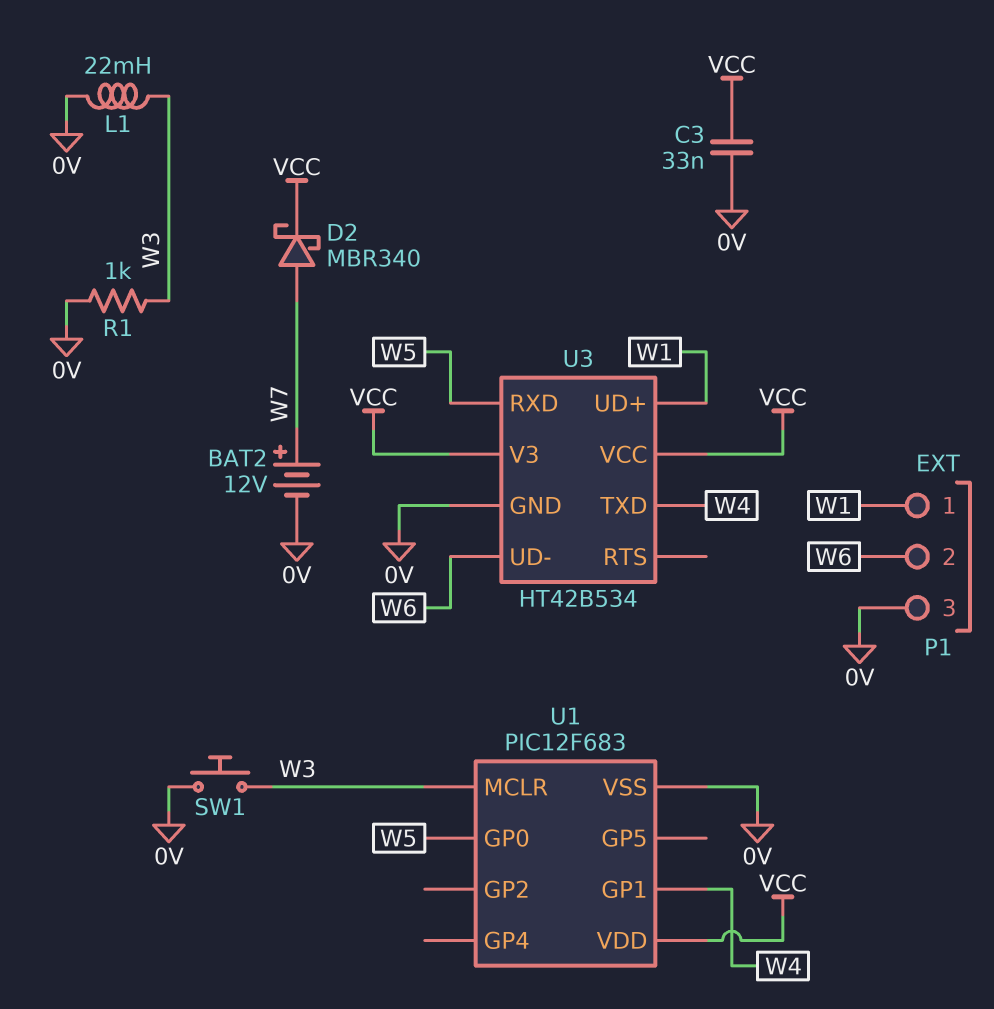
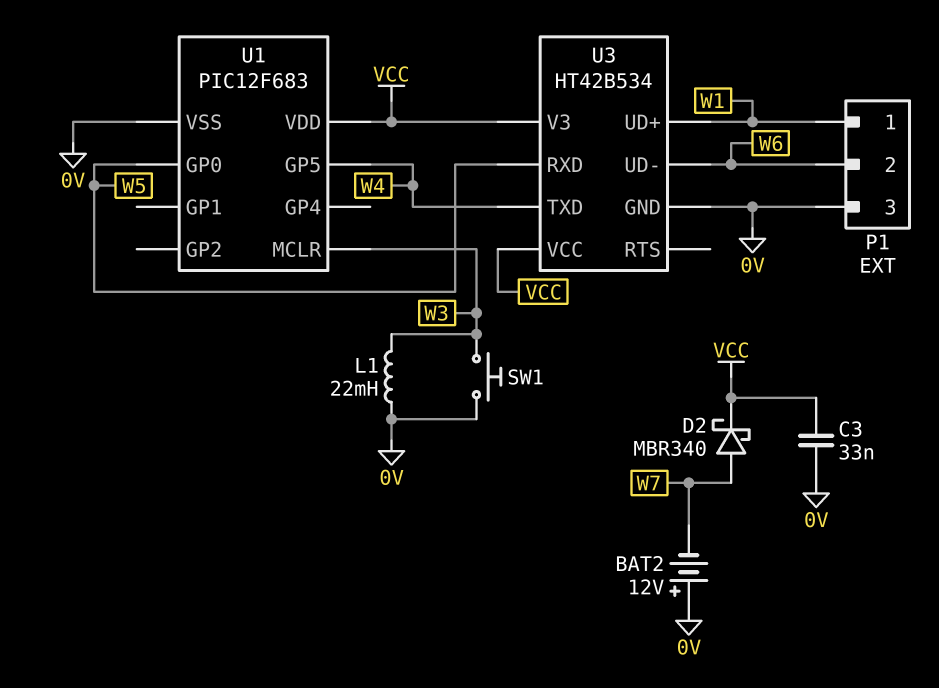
BAT2: 12V (plus W7, minus 0V) -> 12V (plus 0V, minus W7)
R1: 1k (0V, W3) -> none
U1 pin GP1: W4 -> none
U1 pin GP5: none -> W4

